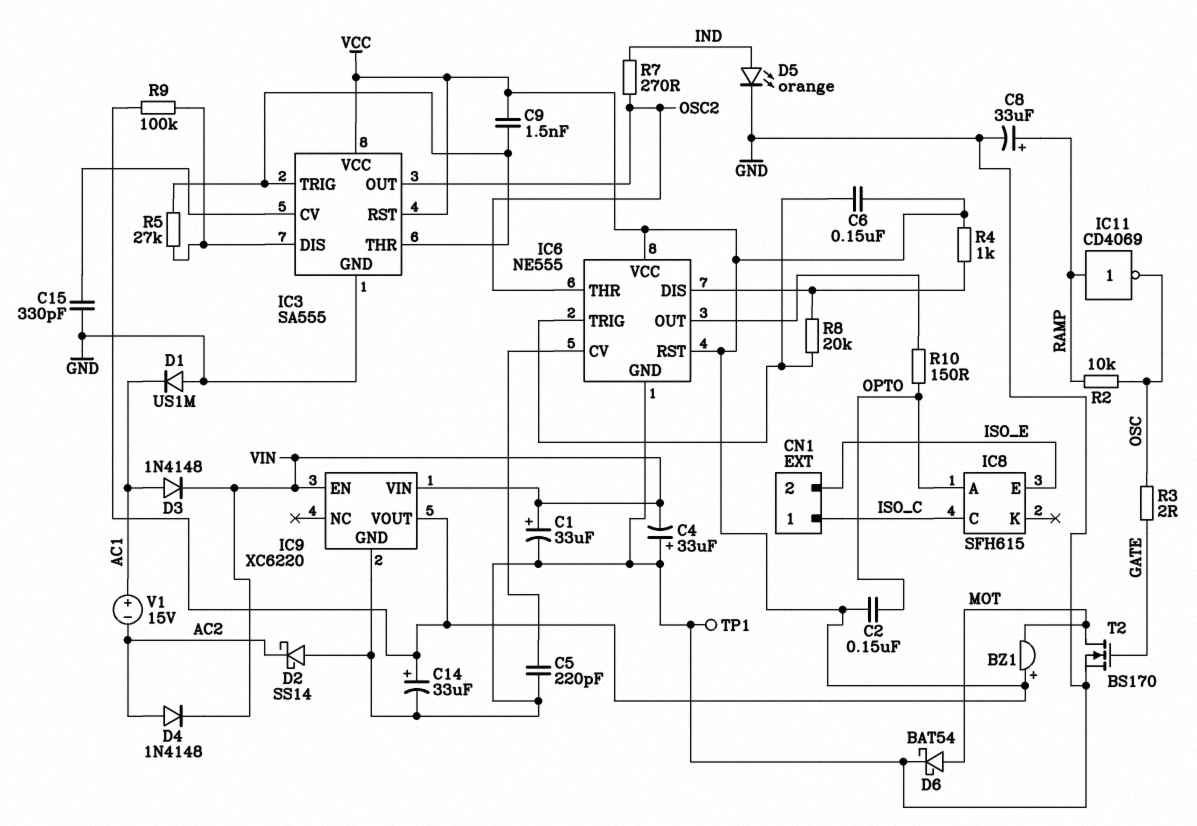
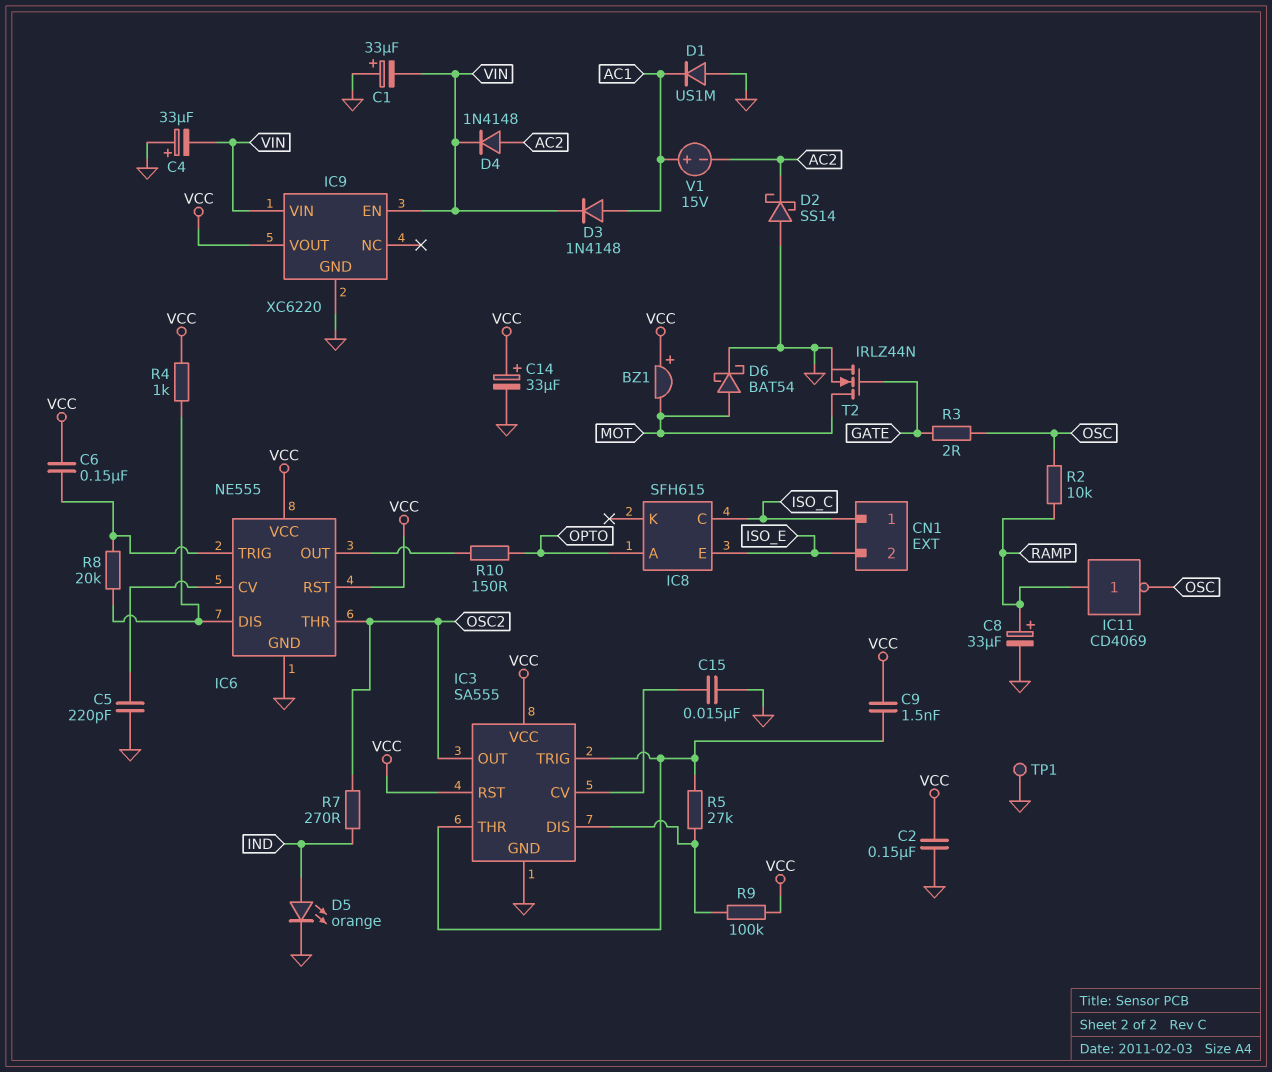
C1: 33uF (plus VIN, minus GND) -> 33uF (plus GND, minus VIN)
C2: 150nF (OPTO, VCC) -> 150nF (GND, VCC)
C15: 330pF (GND, IC3/CV) -> 15nF (GND, IC3/CV)
T2: NMOS BS170 (G GATE, D MOT, S GND) -> NMOS IRLZ44N (G GATE, D MOT, S GND)

